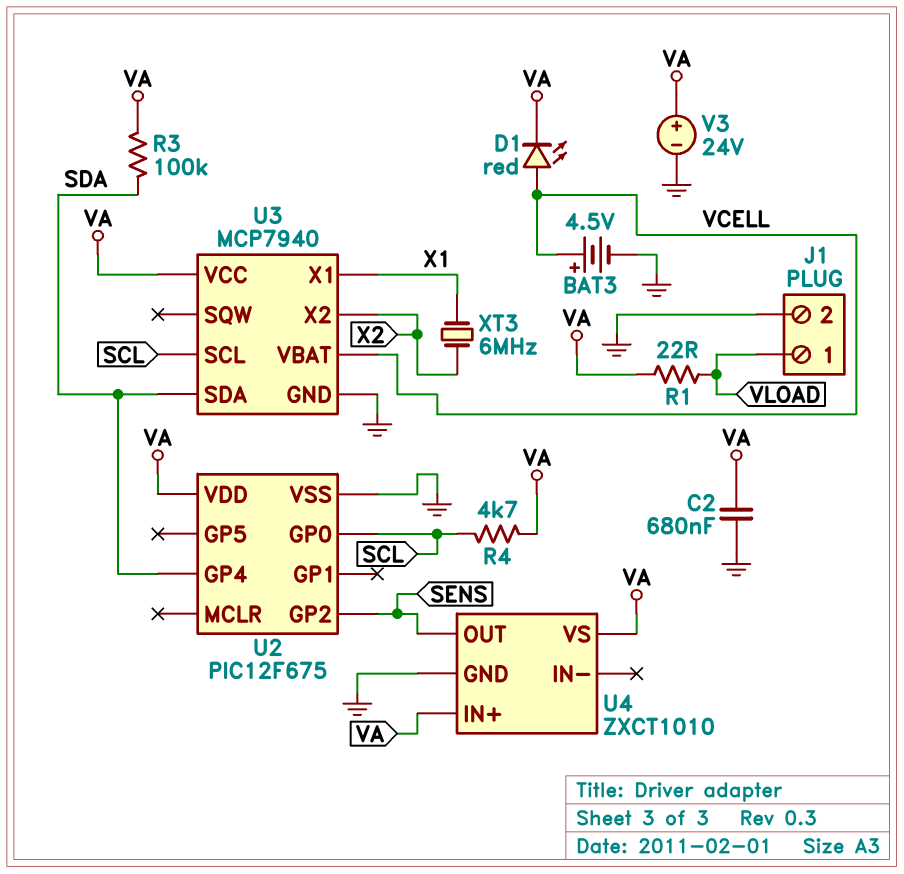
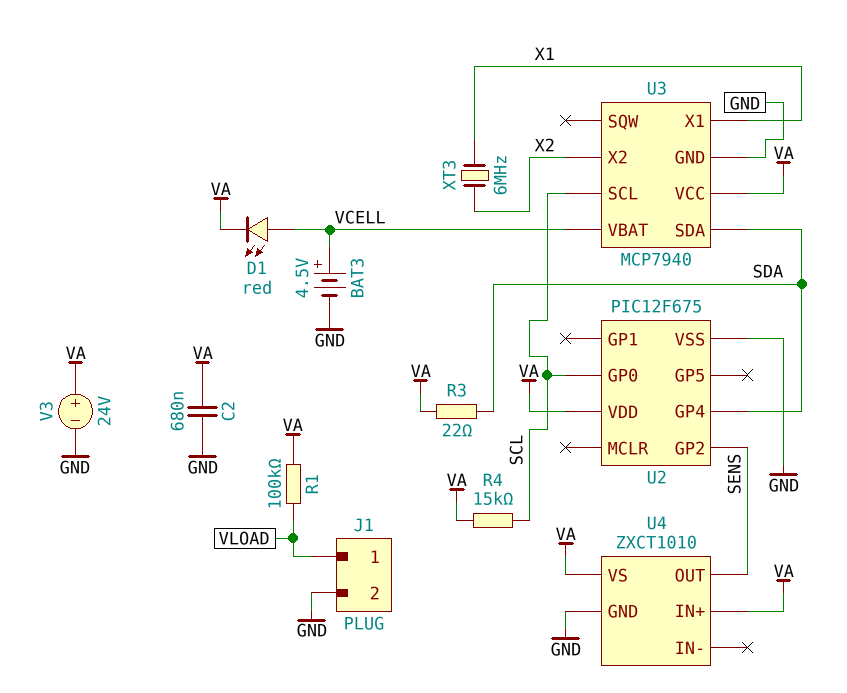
R1: 22 (VA, VLOAD) -> 100k (VA, VLOAD)
R3: 100k (SDA, VA) -> 22 (SDA, VA)
R4: 4.7k (SCL, VA) -> 15k (SCL, VA)

